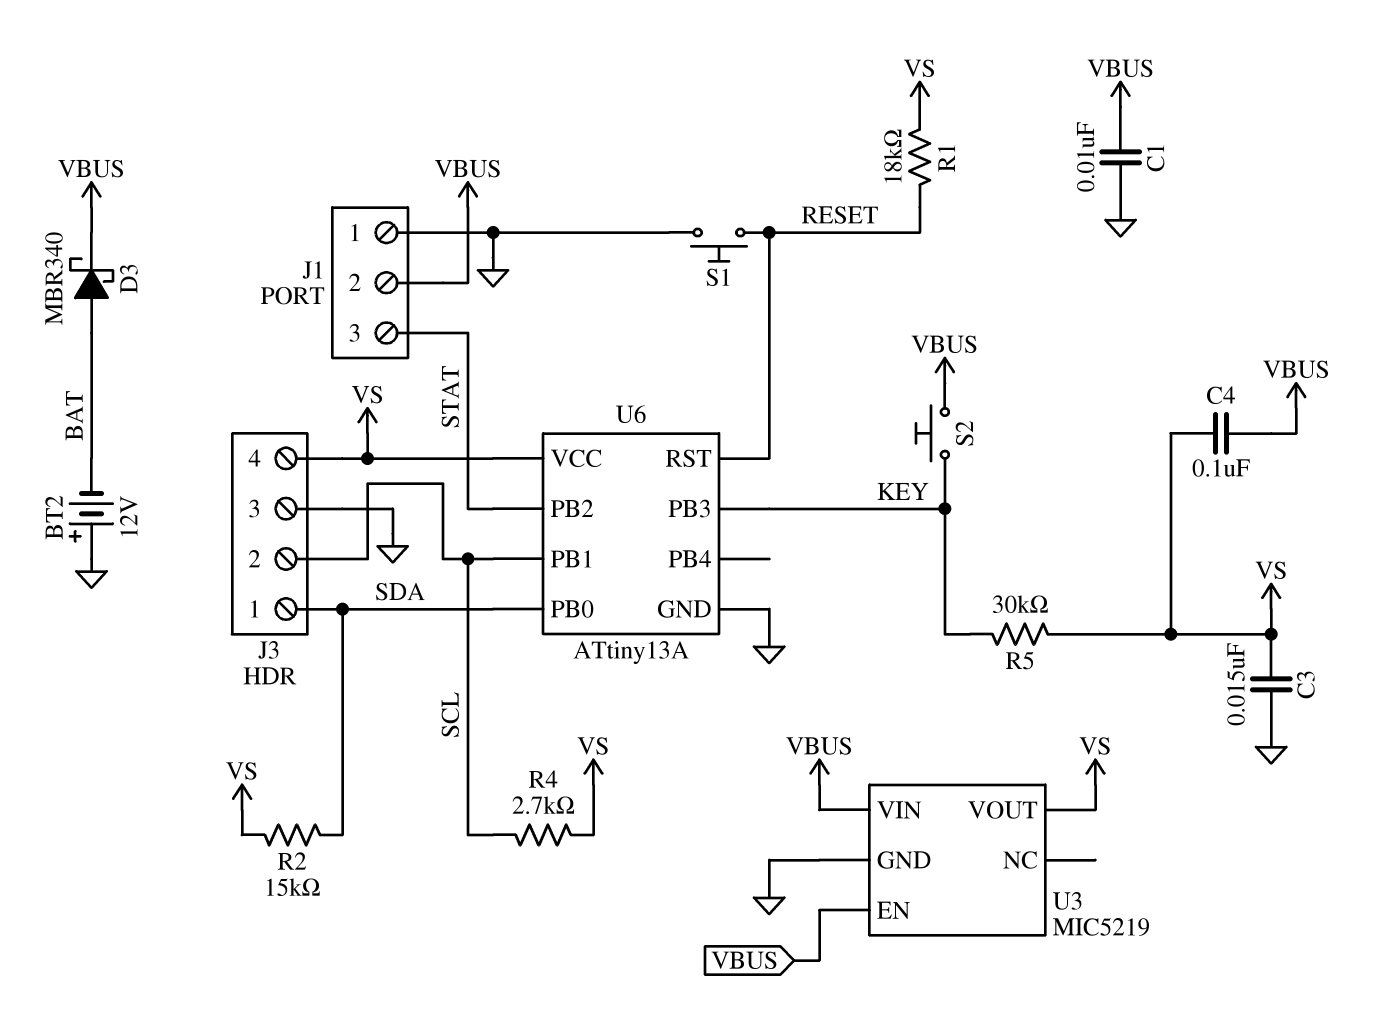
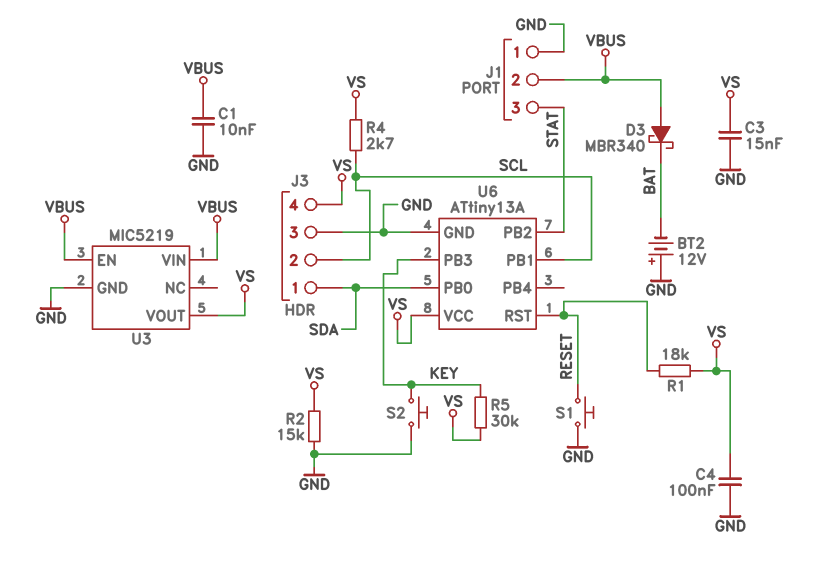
C4: 100nF (VBUS, VS) -> 100nF (GND, VS)
D3: schottky MBR340 (A BAT, K VBUS) -> schottky MBR340 (A VBUS, K BAT)
R2: 15k (SDA, VS) -> 15k (GND, VS)
S2: button (KEY, VBUS) -> button (GND, KEY)

